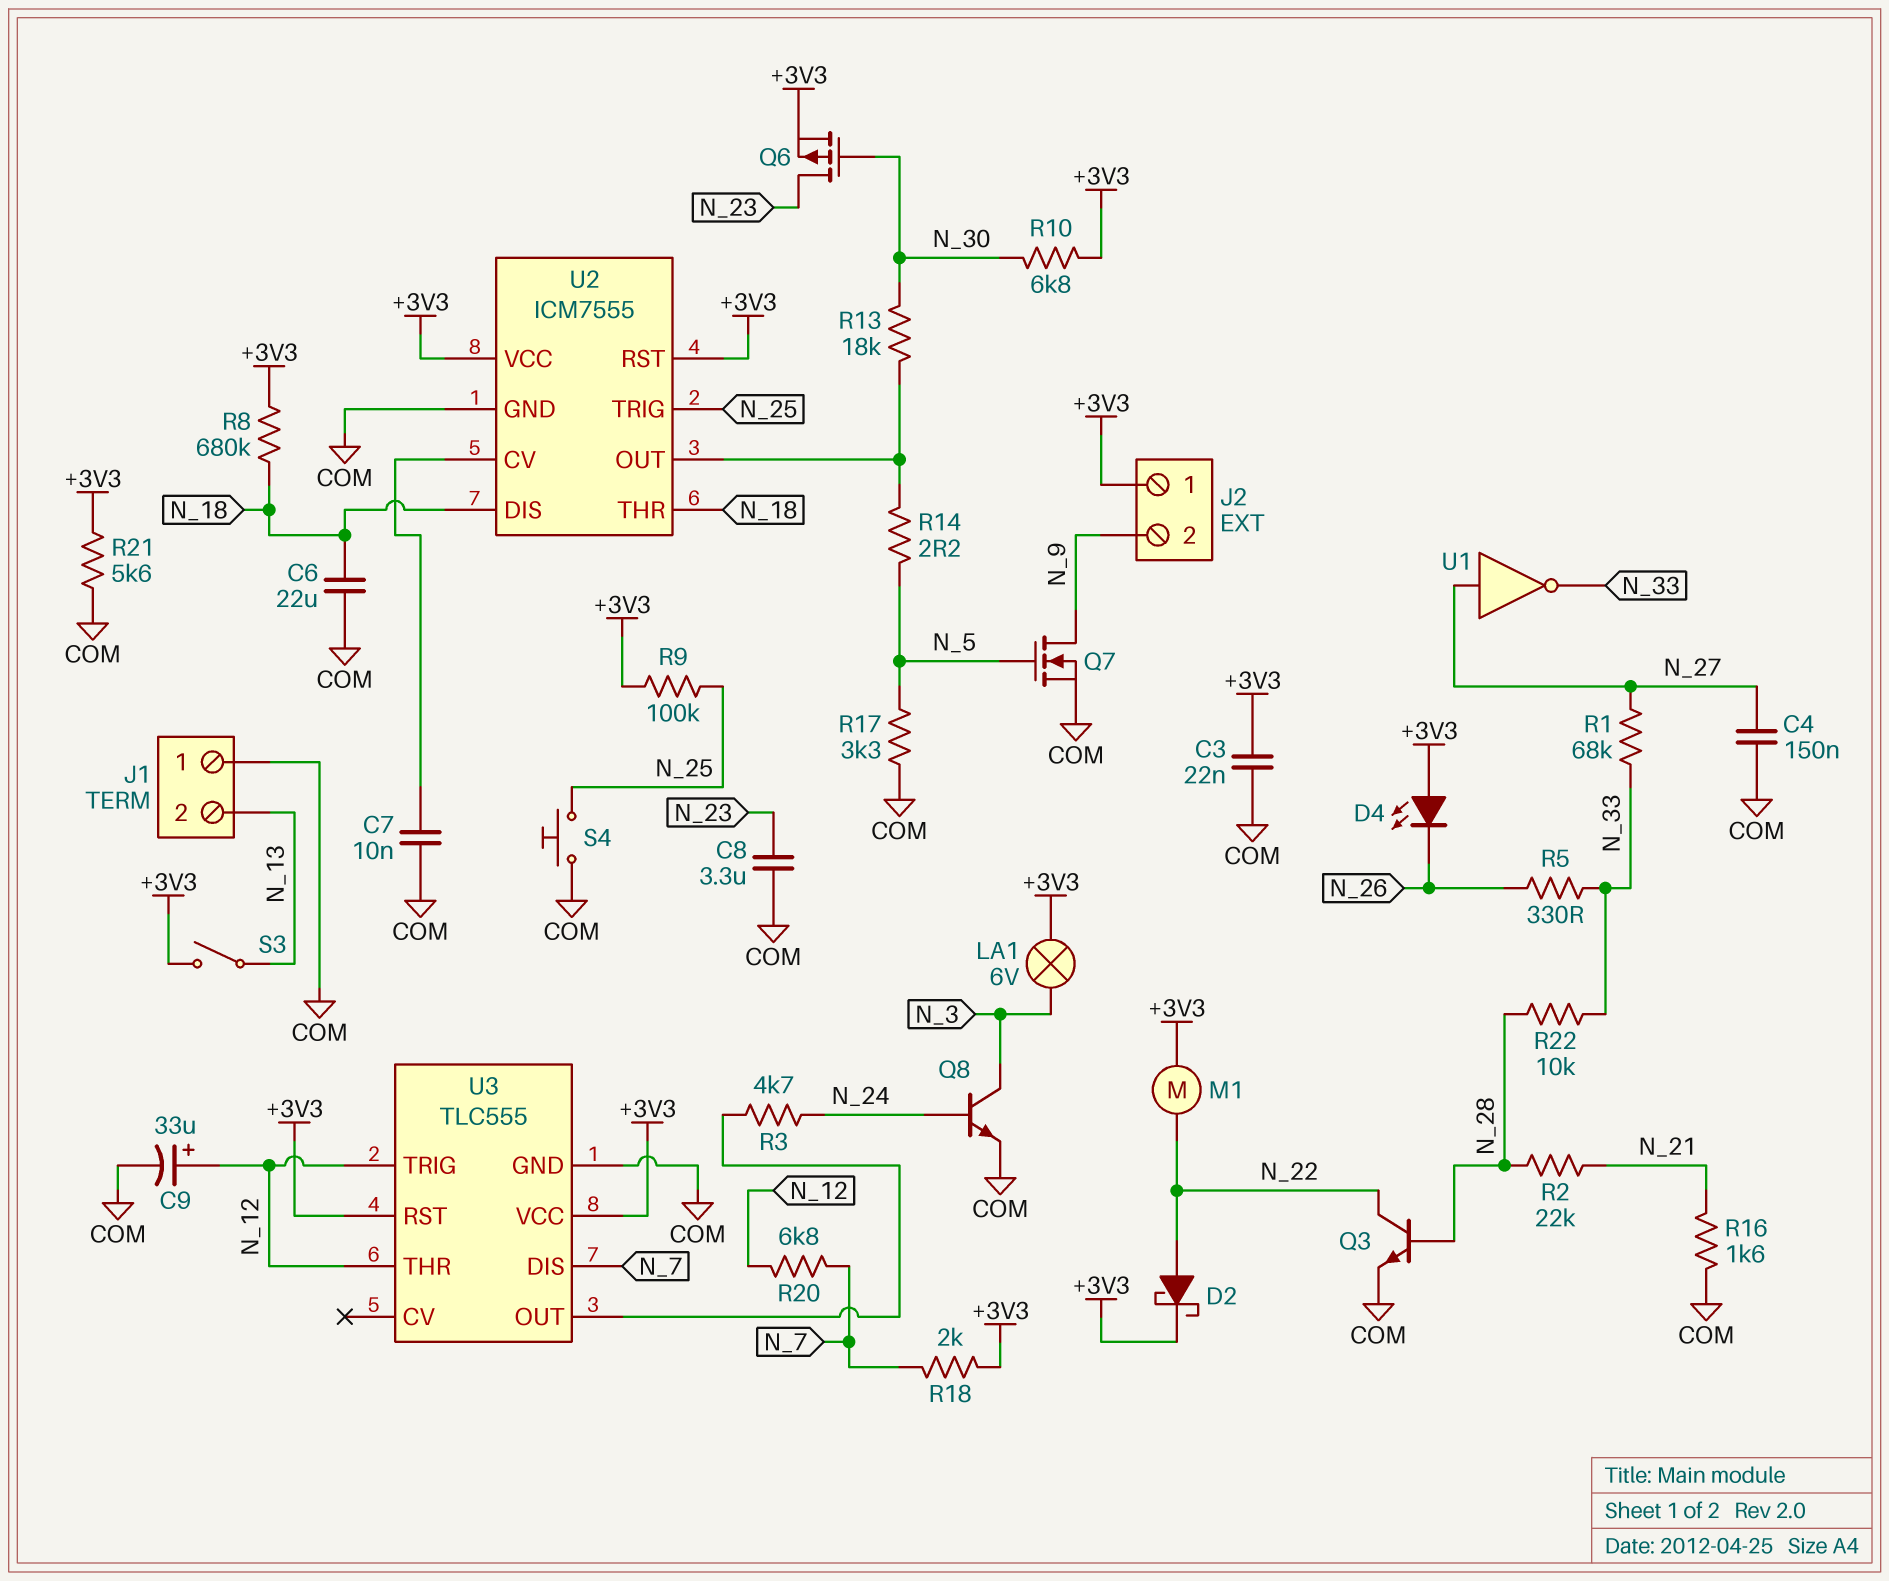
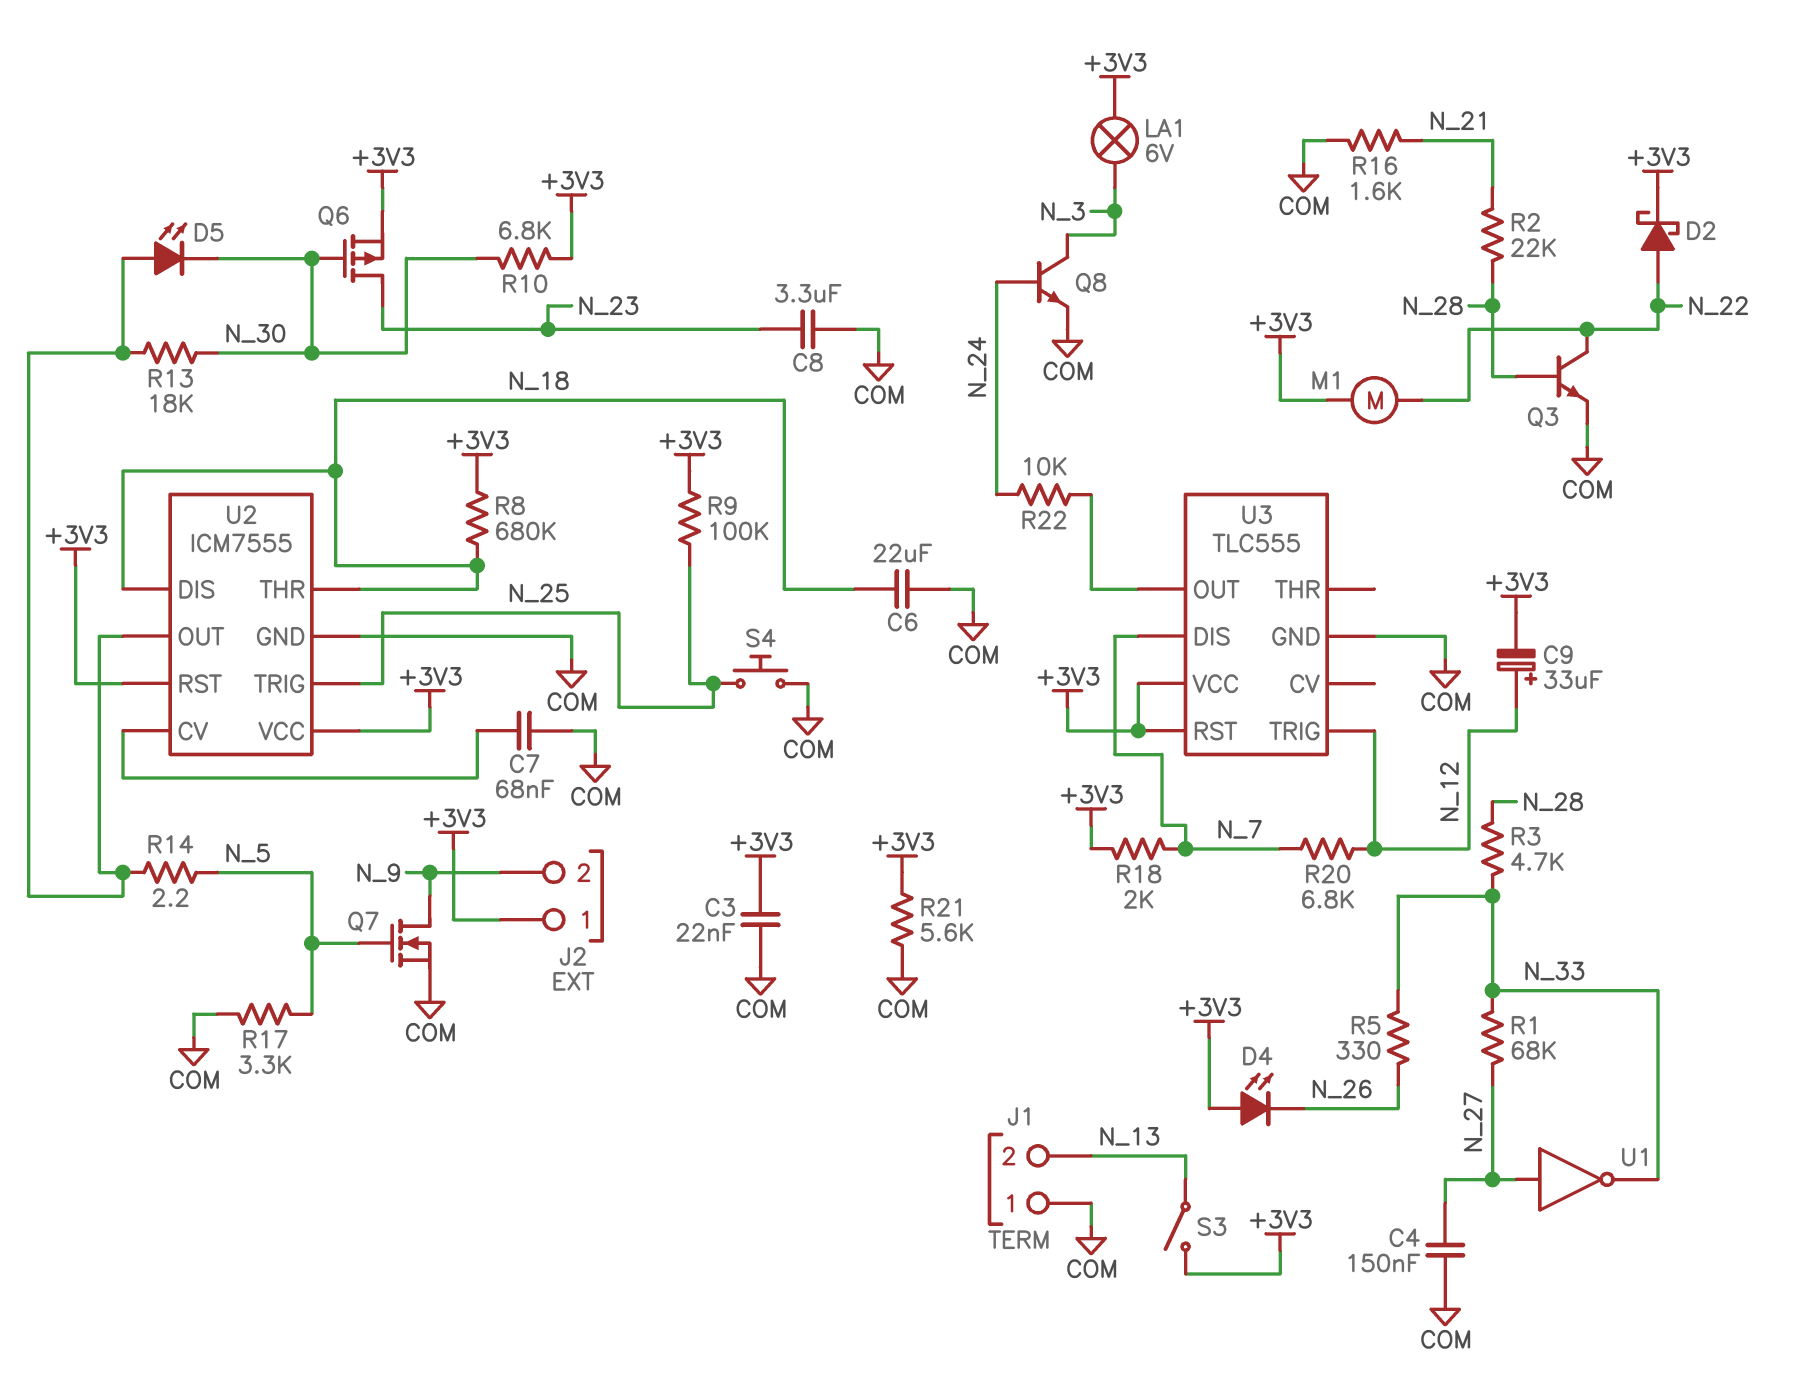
C7: 10nF (COM, U2/CV) -> 68nF (COM, U2/CV)
C9: 33uF (plus N_12, minus COM) -> 33uF (plus N_12, minus +3V3)
D5: none -> LED (A U2/OUT, K N_30)
R3: 4.7k (N_24, U3/OUT) -> 4.7k (N_28, N_33)
R22: 10k (N_28, N_33) -> 10k (N_24, U3/OUT)
U3 pin THR: N_12 -> none

